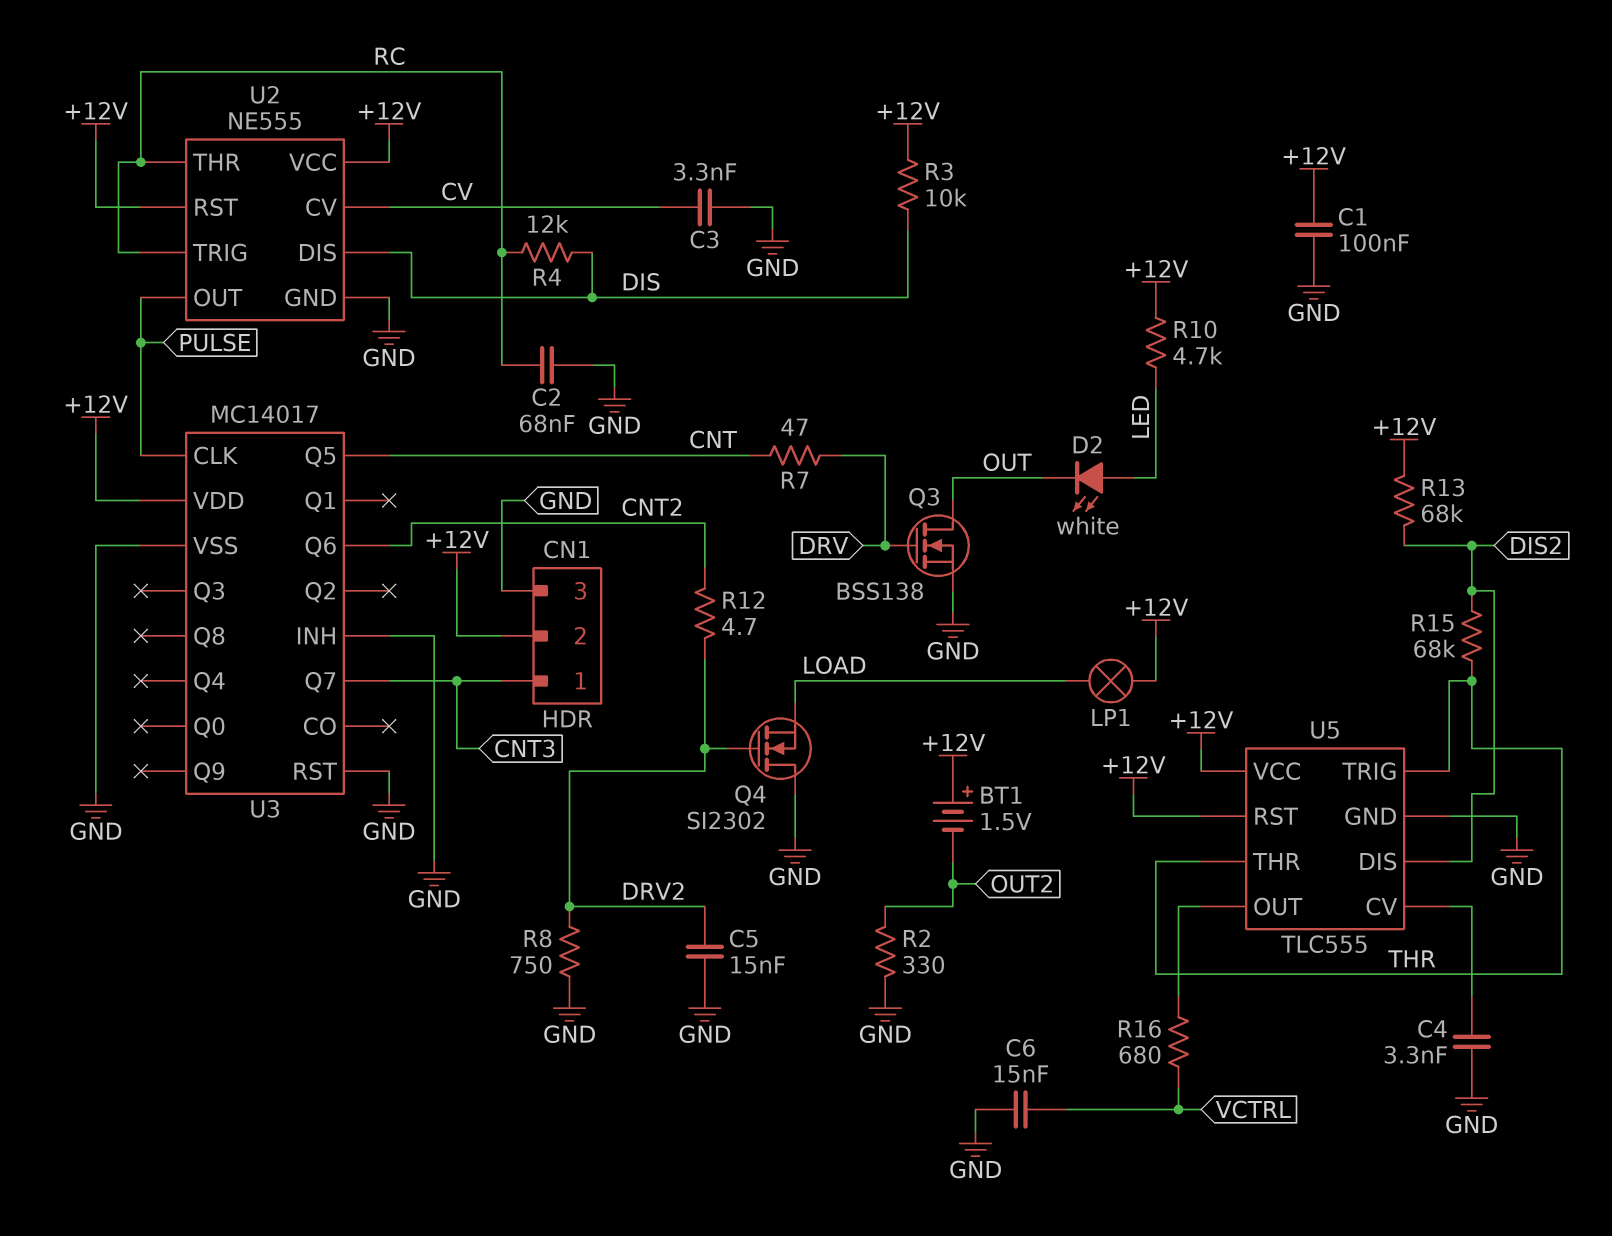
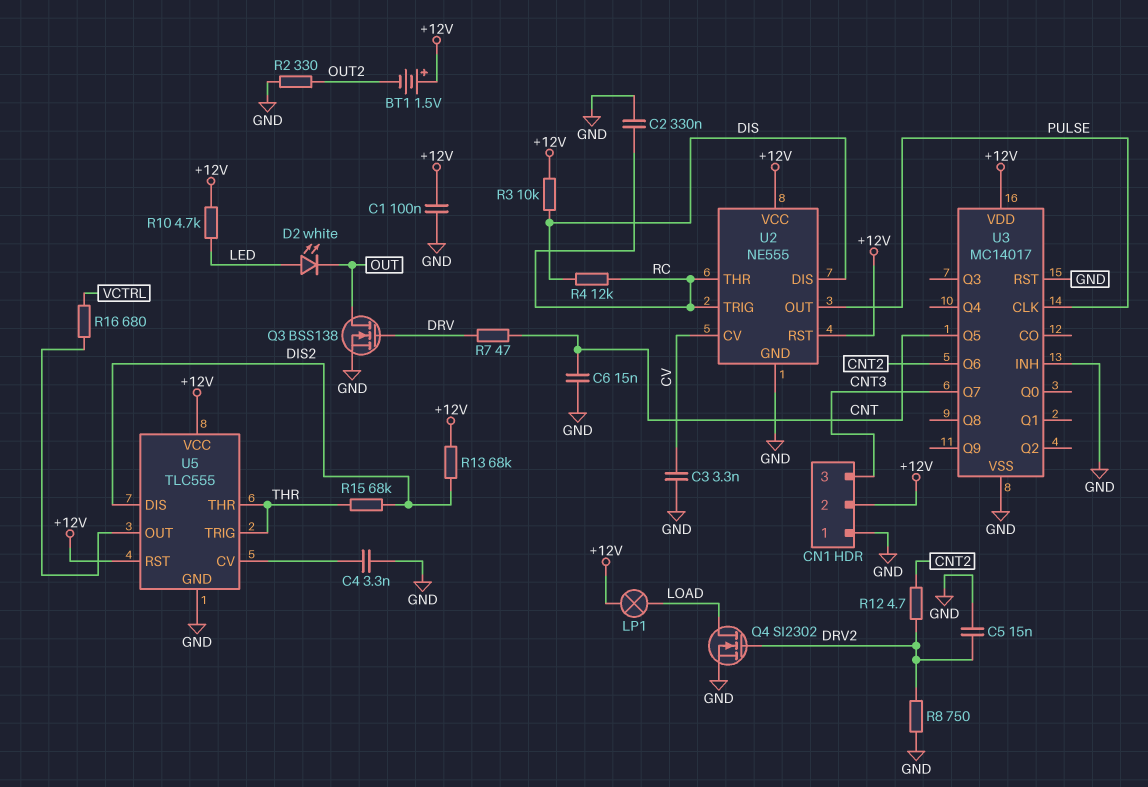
C2: 68nF (GND, RC) -> 330nF (GND, RC)
C6: 15nF (GND, VCTRL) -> 15nF (CNT, GND)
CN1 pin 1: CNT3 -> GND
CN1 pin 3: GND -> CNT3
Q4: NMOS SI2302 (G DRV2, D GND, S LOAD) -> NMOS SI2302 (G DRV2, D LOAD, S GND)

